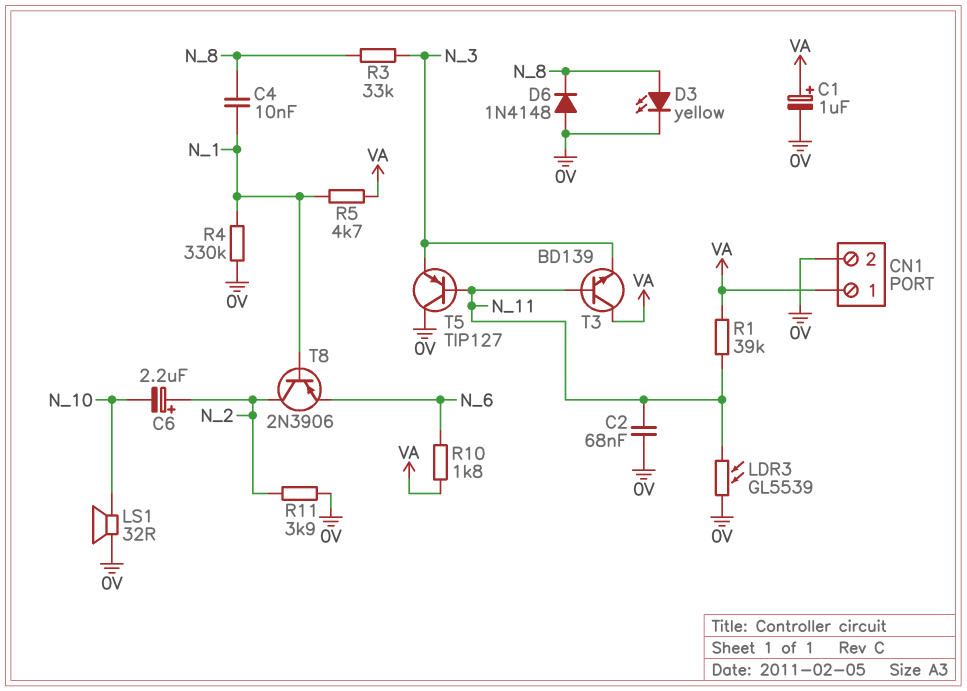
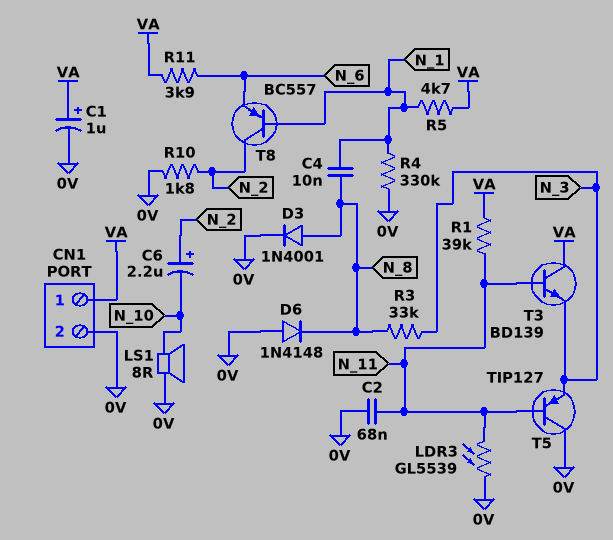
D3: LED yellow (A N_8, K 0V) -> diode 1N4001 (A N_8, K 0V)
LS1: speaker 32R (0V, N_10) -> speaker 8R (0V, N_10)
R10: 1.8k (N_6, VA) -> 1.8k (0V, N_2)
R11: 3.9k (0V, N_2) -> 3.9k (N_6, VA)
T8: PNP 2N3906 (B N_1, C N_2, E N_6) -> PNP BC557 (B N_1, C N_2, E N_6)

